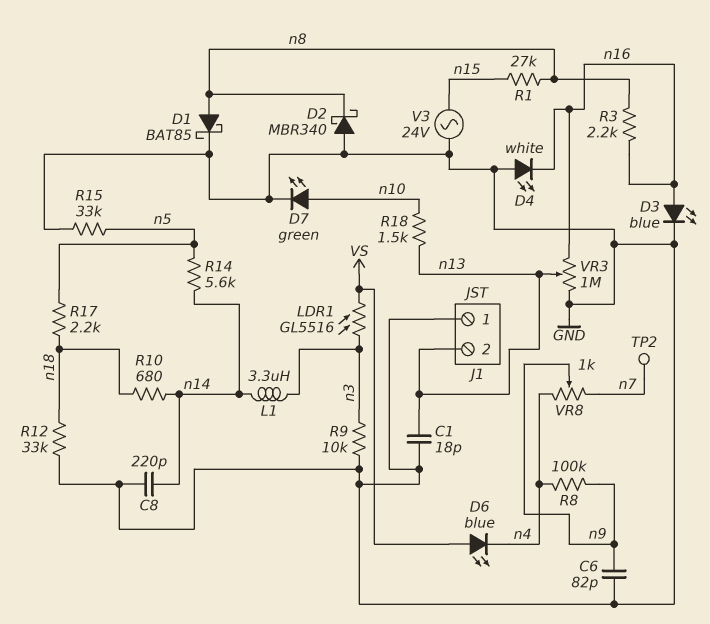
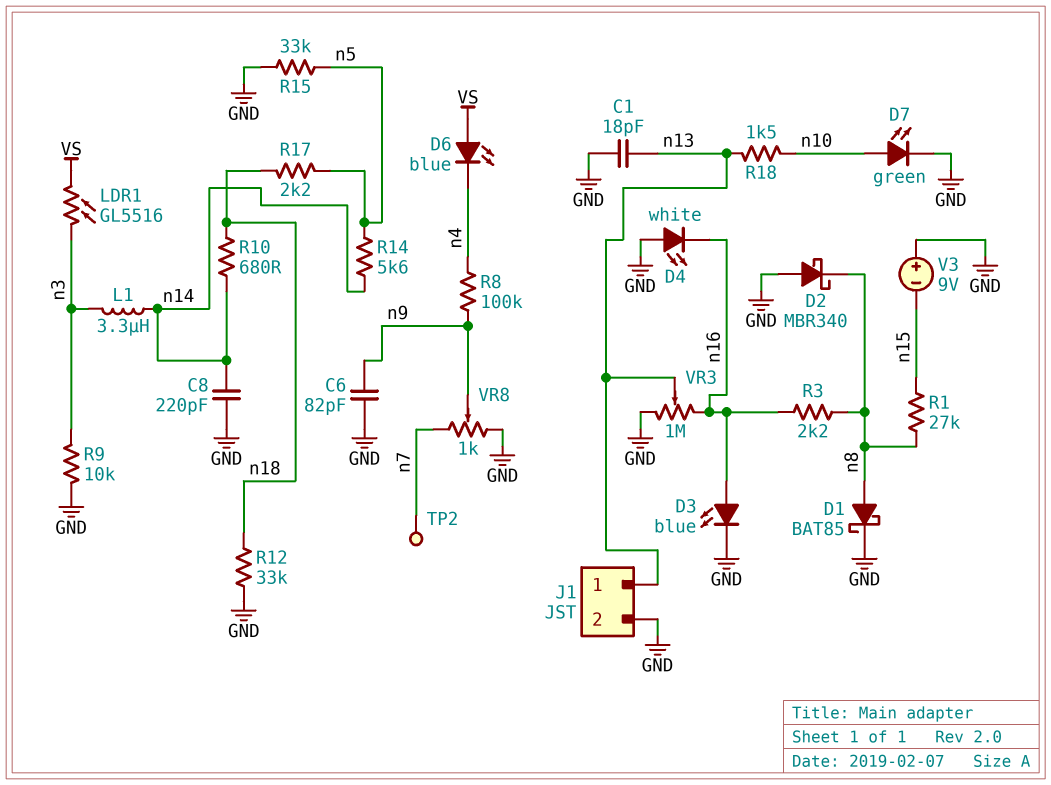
J1 pin 1: GND -> n13
J1 pin 2: n13 -> GND
V3: AC 24V (GND, n15) -> 9V (plus GND, minus n15)
VR8: 1k (n4, n7, wiper n9) -> 1k (GND, n7, wiper n9)

